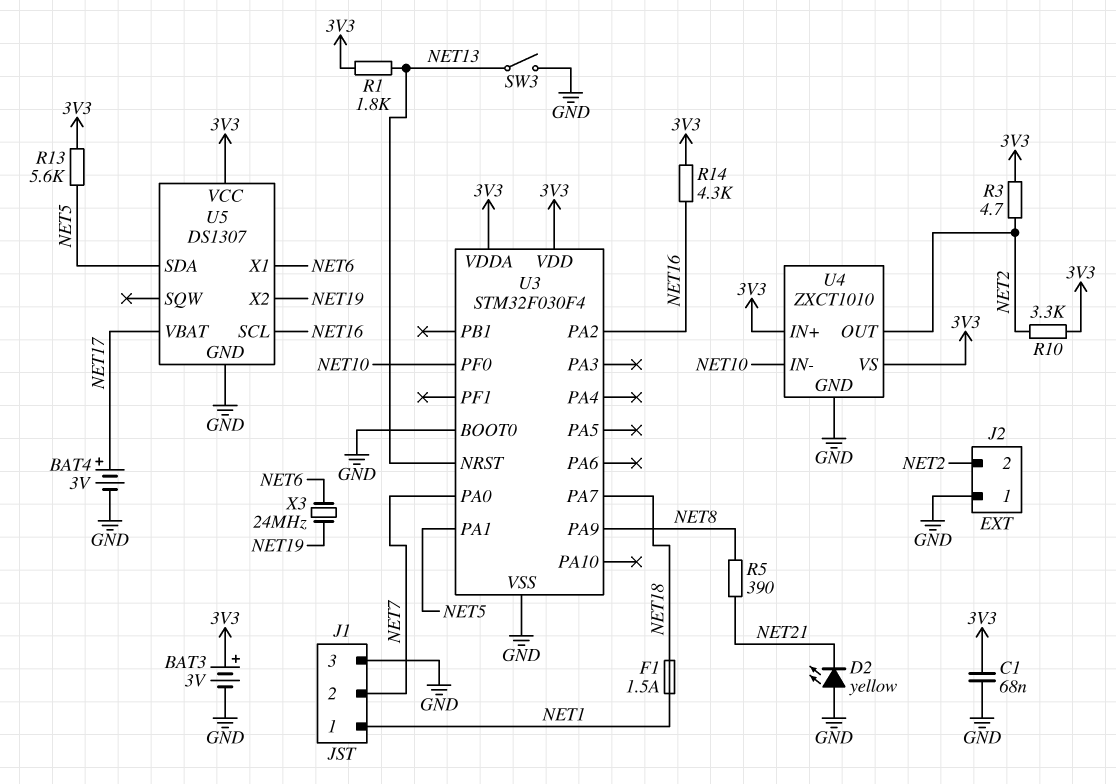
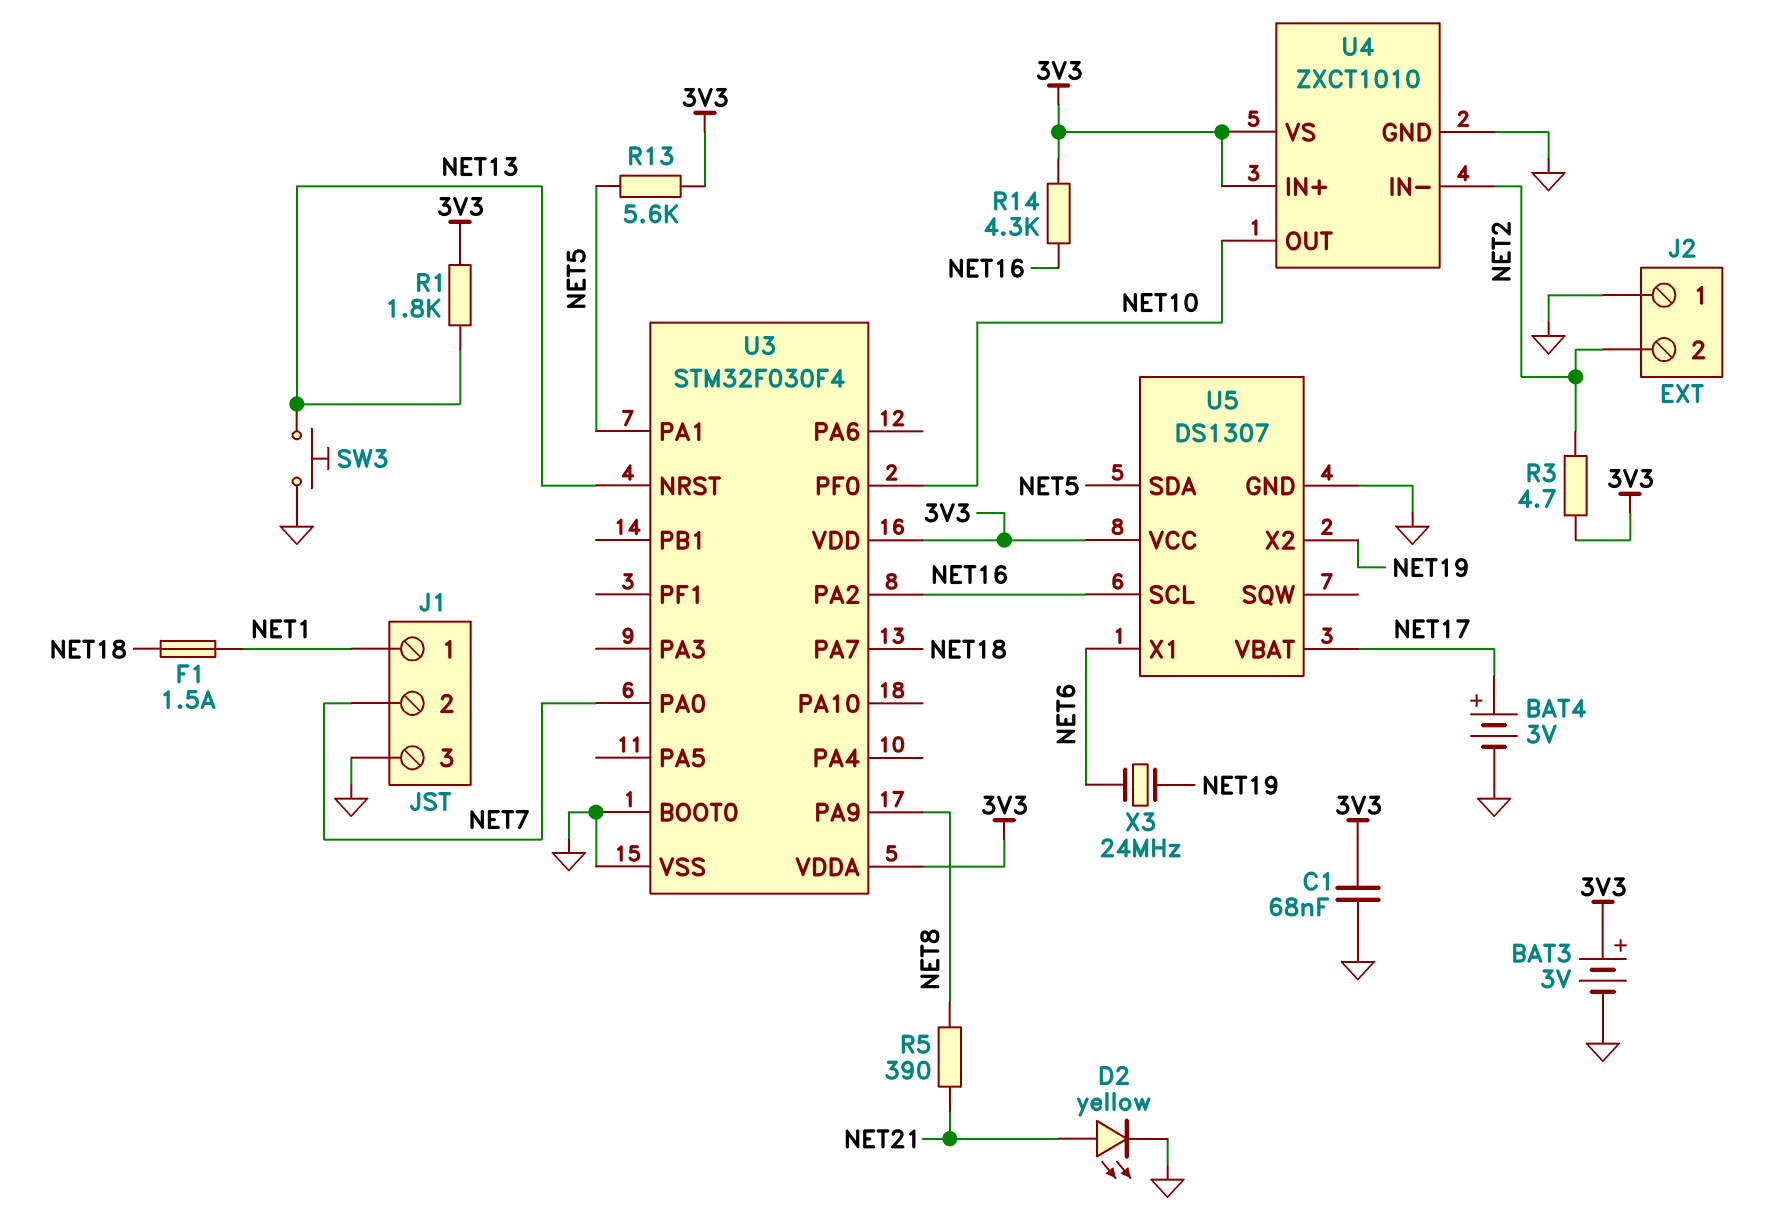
D2: LED yellow (A GND, K NET21) -> LED yellow (A NET21, K GND)
R10: 3.3k (3V3, NET2) -> none
SW3: switch (GND, NET13) -> button (GND, NET13)
U4 pin IN-: NET10 -> NET2
U4 pin OUT: NET2 -> NET10

